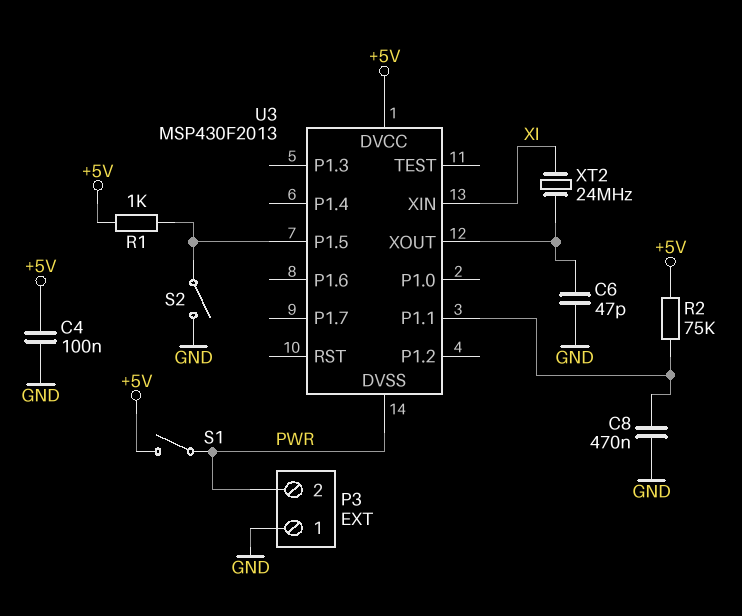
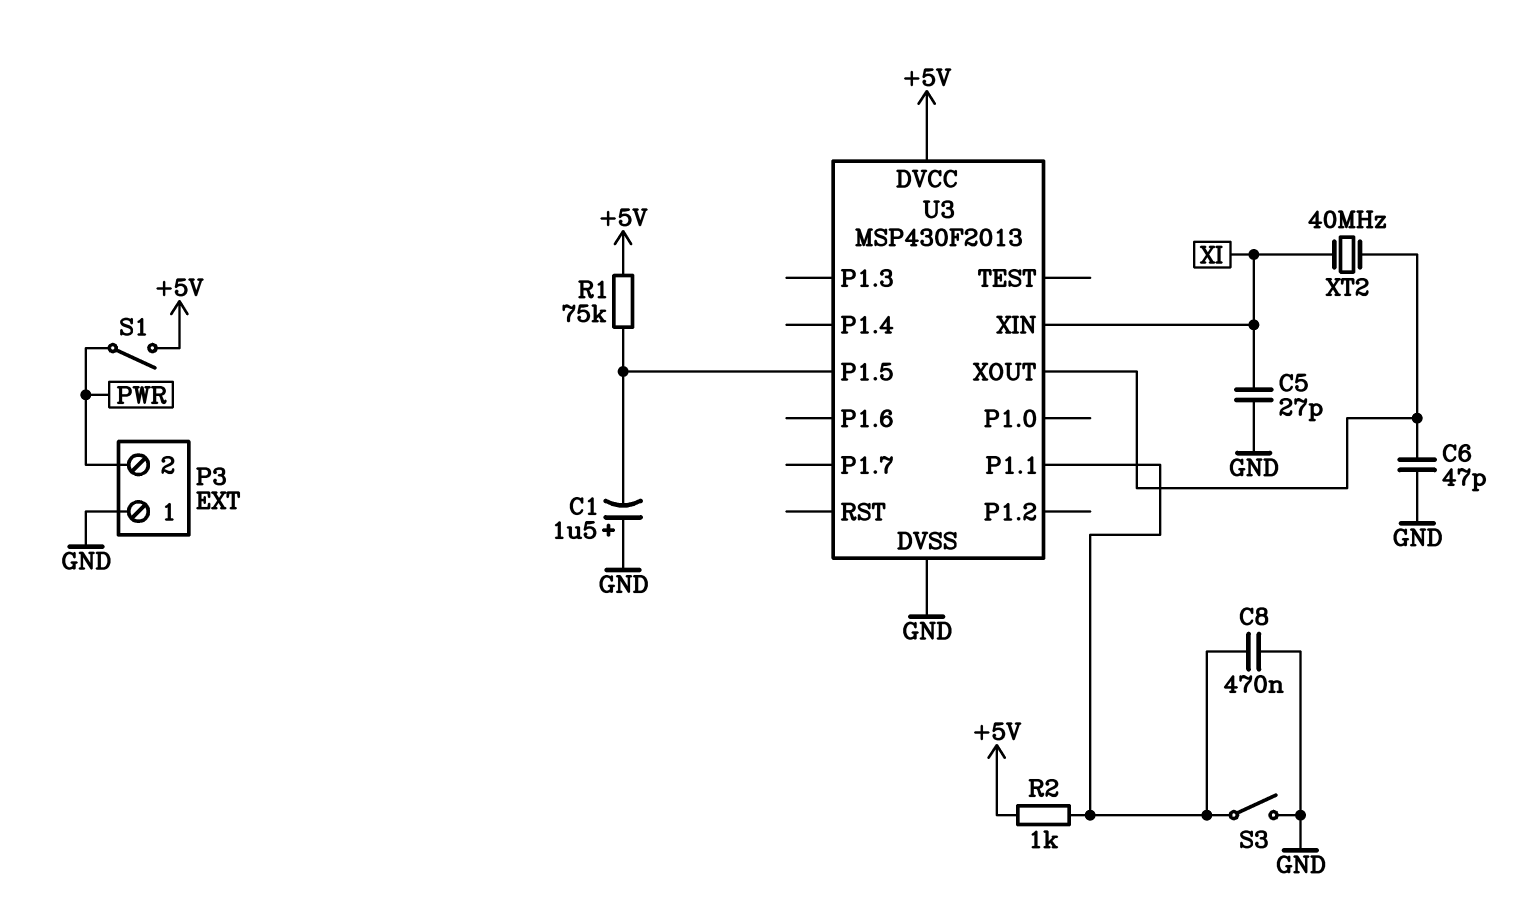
C1: none -> 1.5uF (plus GND, minus U3/P1.5)
C4: 100nF (+5V, GND) -> none
C5: none -> 27pF (GND, XI)
R1: 1k (+5V, U3/P1.5) -> 75k (+5V, U3/P1.5)
R2: 75k (+5V, U3/P1.1) -> 1k (+5V, U3/P1.1)
S2: switch (GND, U3/P1.5) -> none
S3: none -> switch (GND, U3/P1.1)
U3 pin DVSS: PWR -> GND
XT2: 24MHz (U3/XOUT, XI) -> 40MHz (U3/XOUT, XI)

